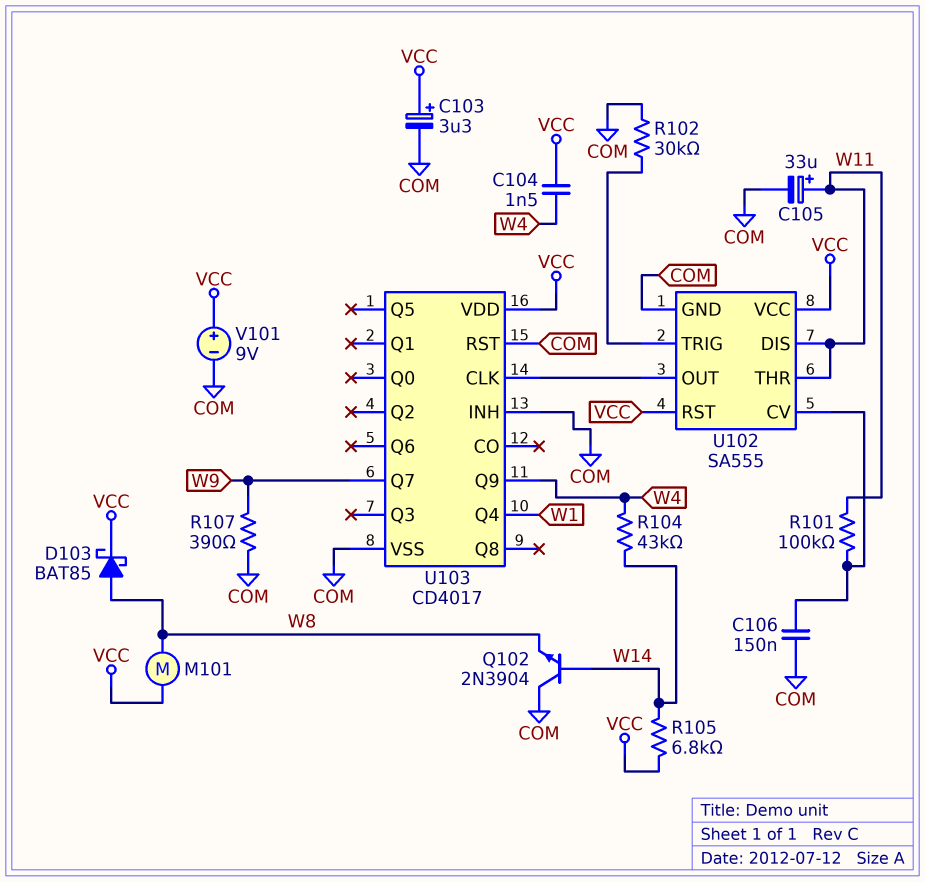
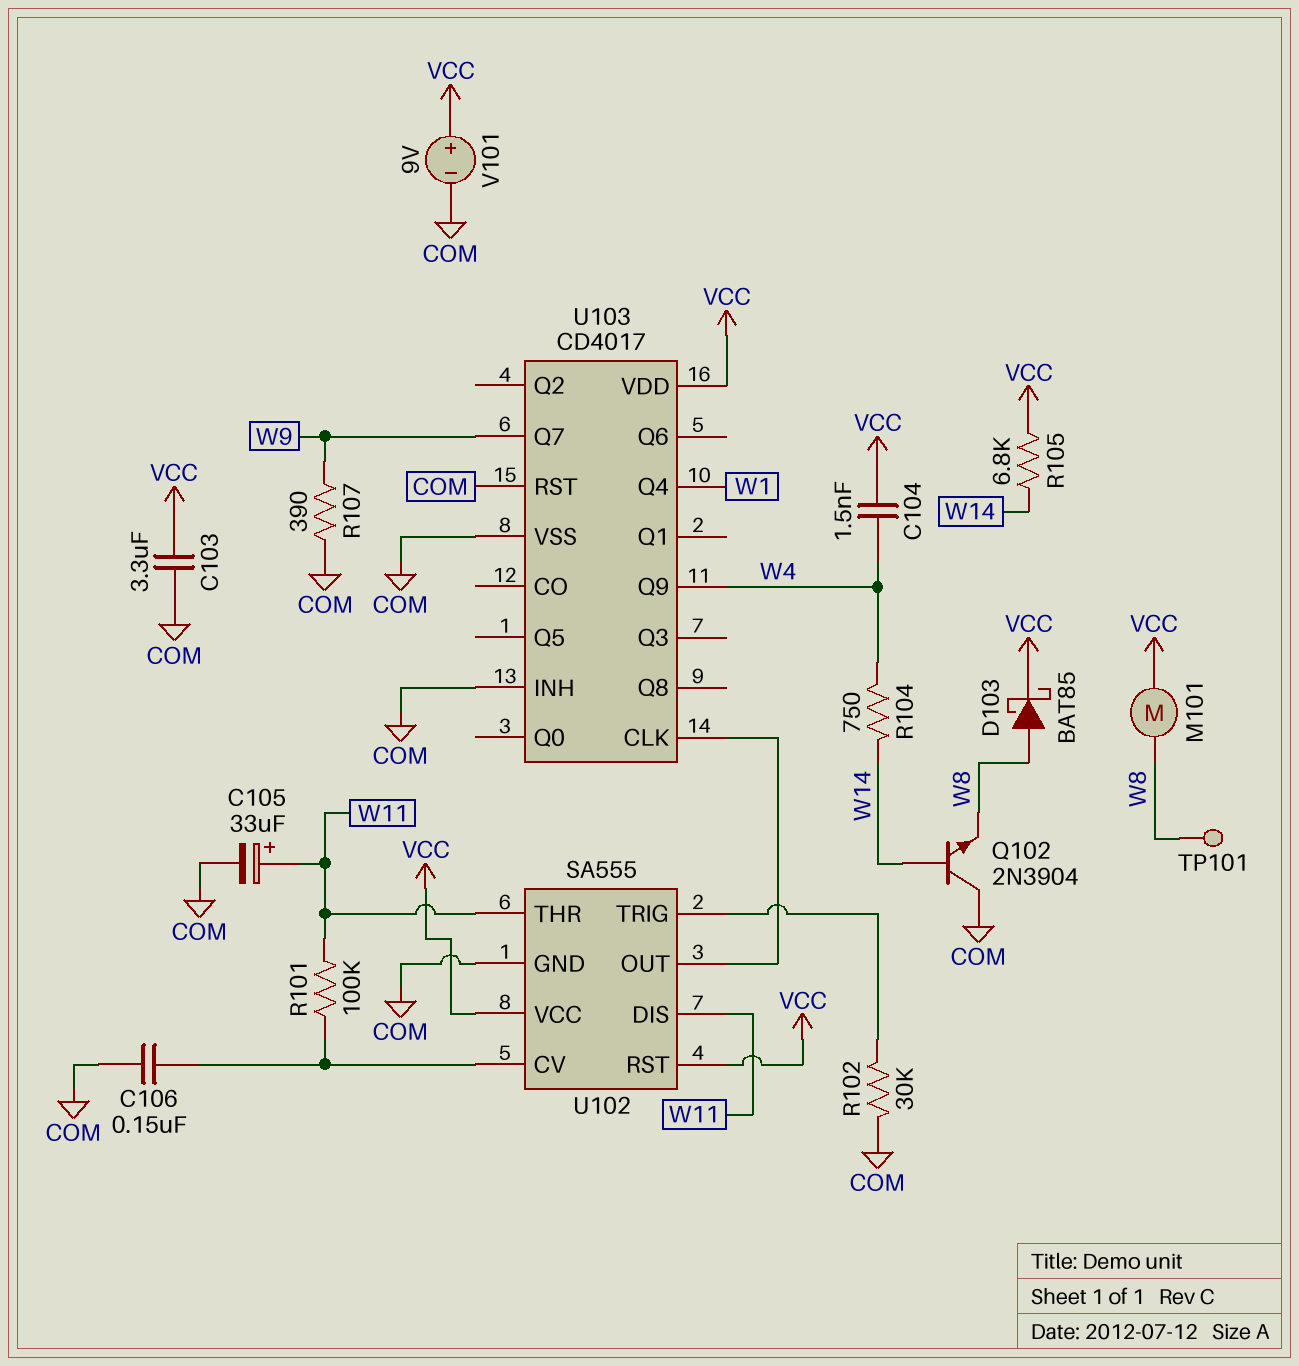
C103: 3.3uF (plus VCC, minus COM) -> 3.3uF (COM, VCC)
R104: 43k (W4, W14) -> 750 (W4, W14)
TP101: none -> test point (W8)

